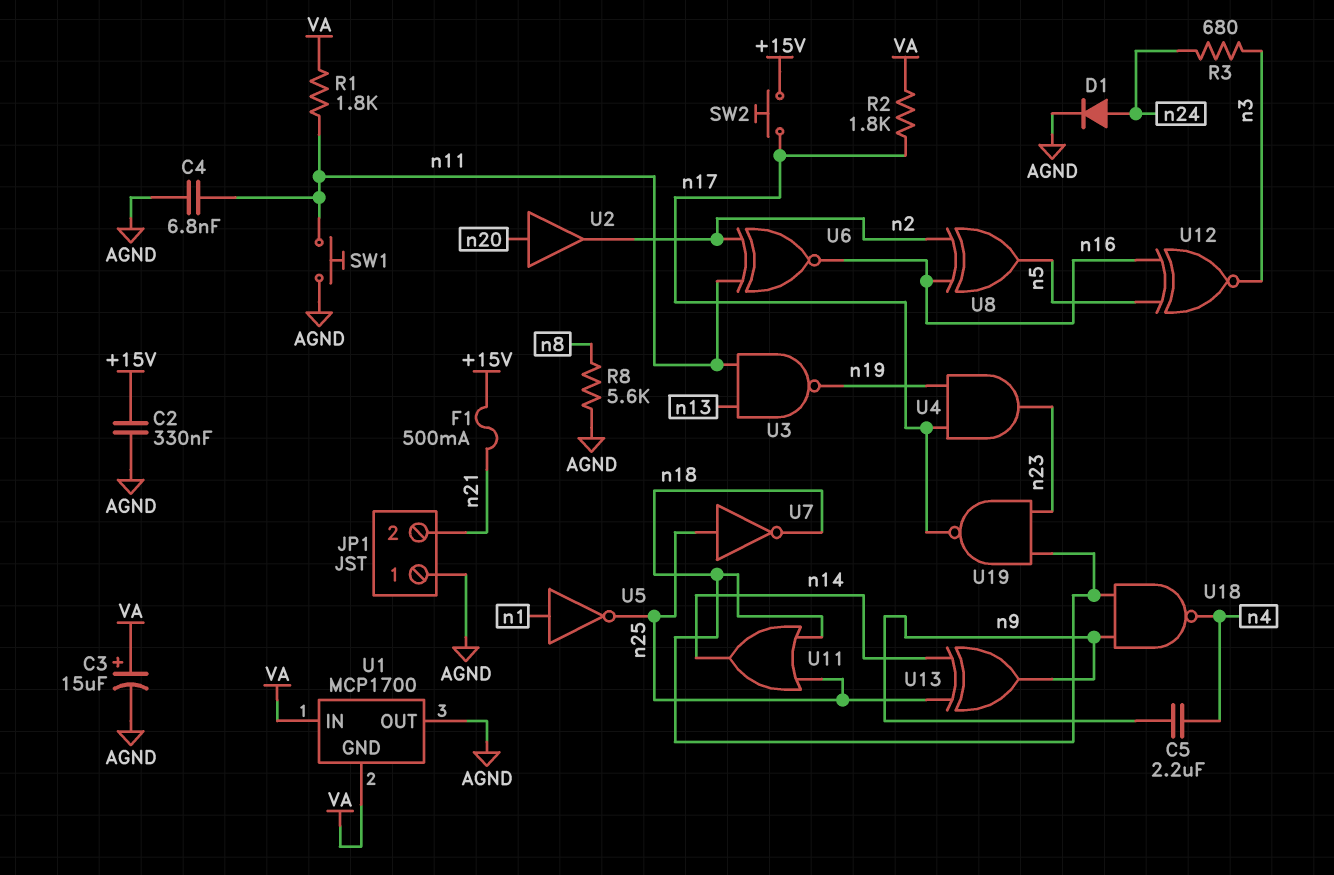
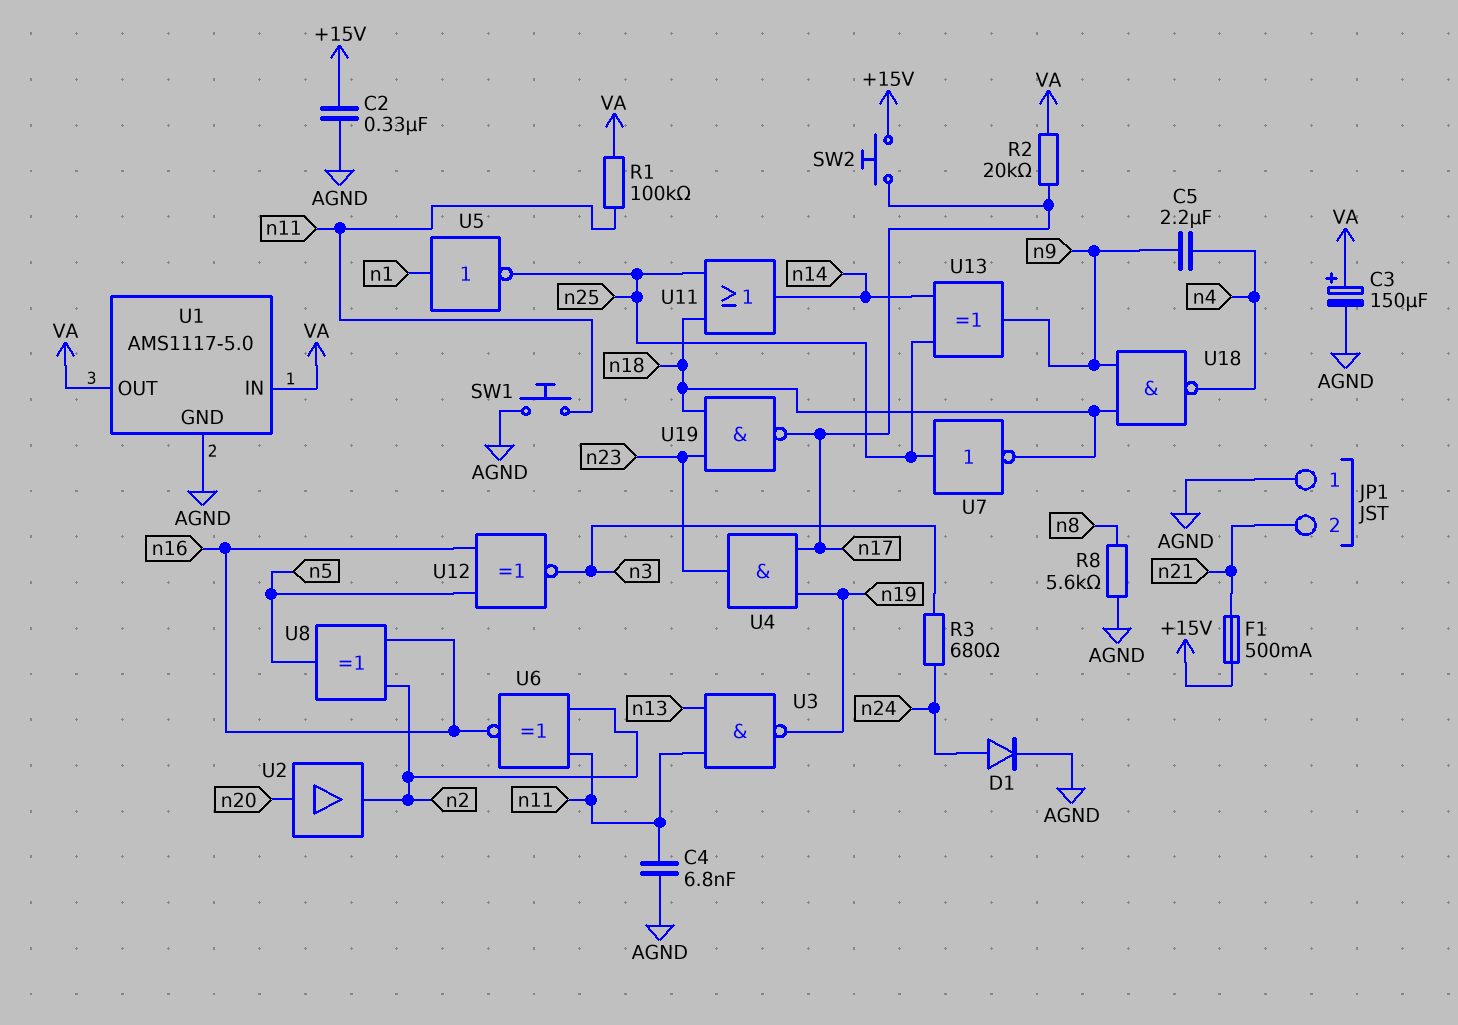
C3: 15uF (plus VA, minus AGND) -> 150uF (plus VA, minus AGND)
R1: 1.8k (VA, n11) -> 100k (VA, n11)
R2: 1.8k (VA, n17) -> 20k (VA, n17)
U1: MCP1700 -> AMS1117-5.0
U1 pin GND: VA -> AGND
U1 pin OUT: AGND -> VA

